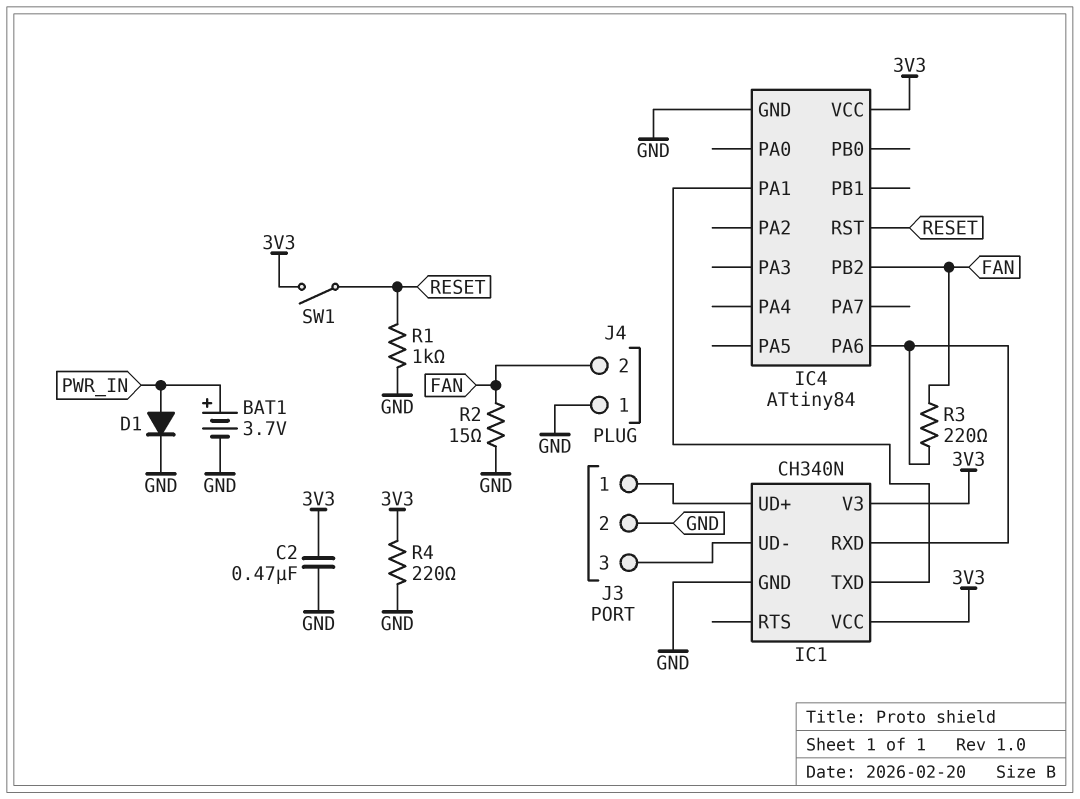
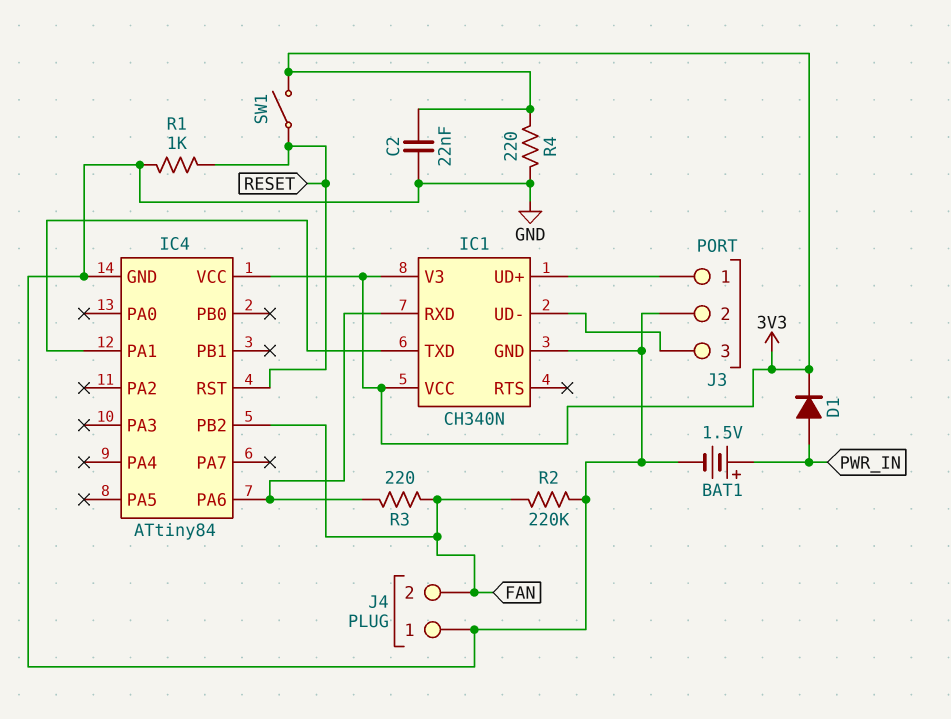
BAT1: 3.7V (plus PWR_IN, minus GND) -> 1.5V (plus PWR_IN, minus GND)
C2: 470nF (3V3, GND) -> 22nF (3V3, GND)
D1: diode (A PWR_IN, K GND) -> diode (A PWR_IN, K 3V3)
R2: 15 (FAN, GND) -> 220k (FAN, GND)

